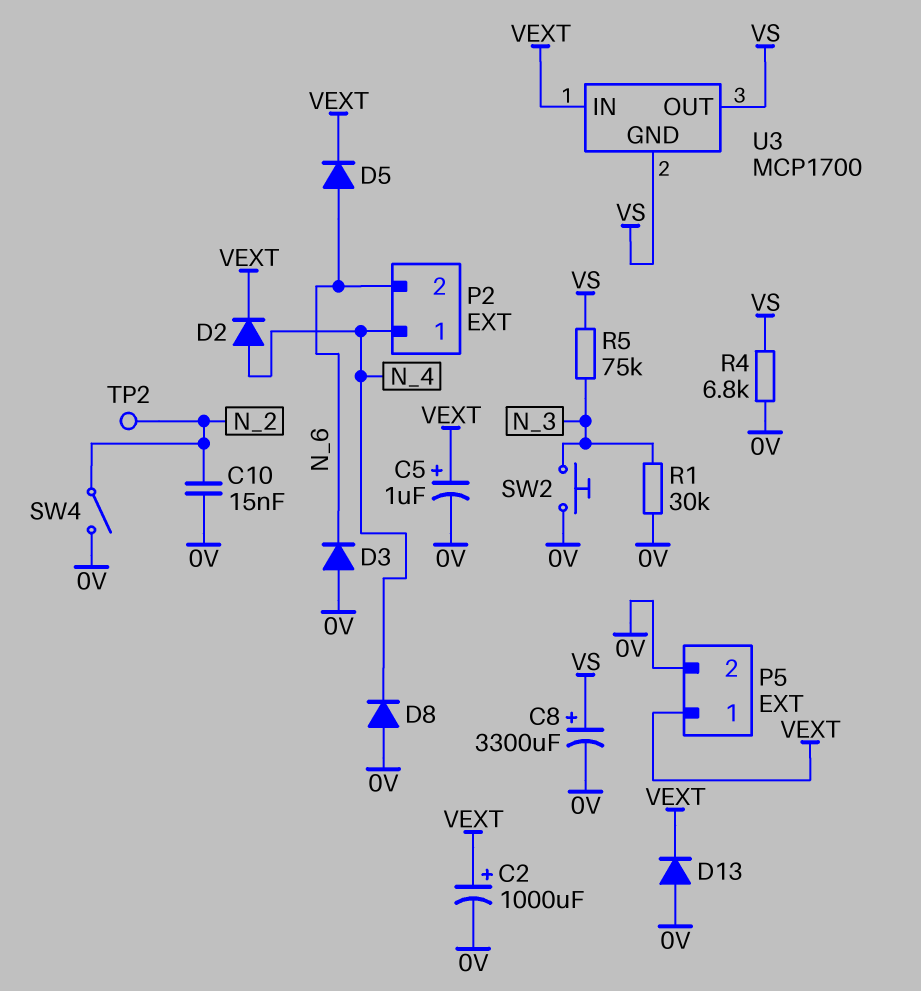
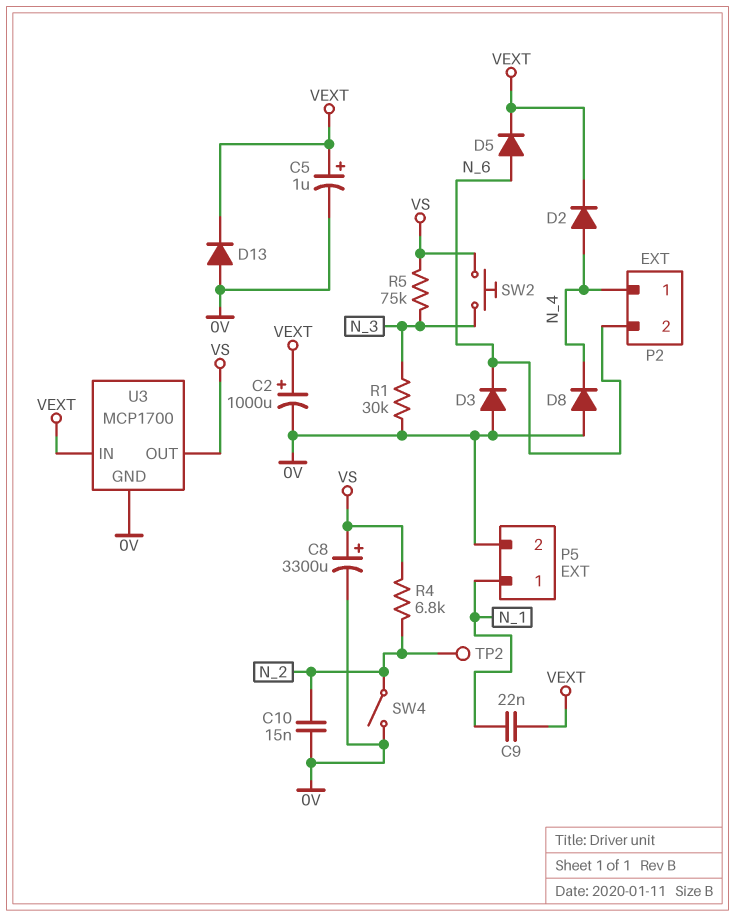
C9: none -> 22nF (N_1, VEXT)
P5 pin 1: VEXT -> N_1
R4: 6.8k (0V, VS) -> 6.8k (N_2, VS)
SW2: button (0V, N_3) -> button (N_3, VS)
U3 pin GND: VS -> 0V

